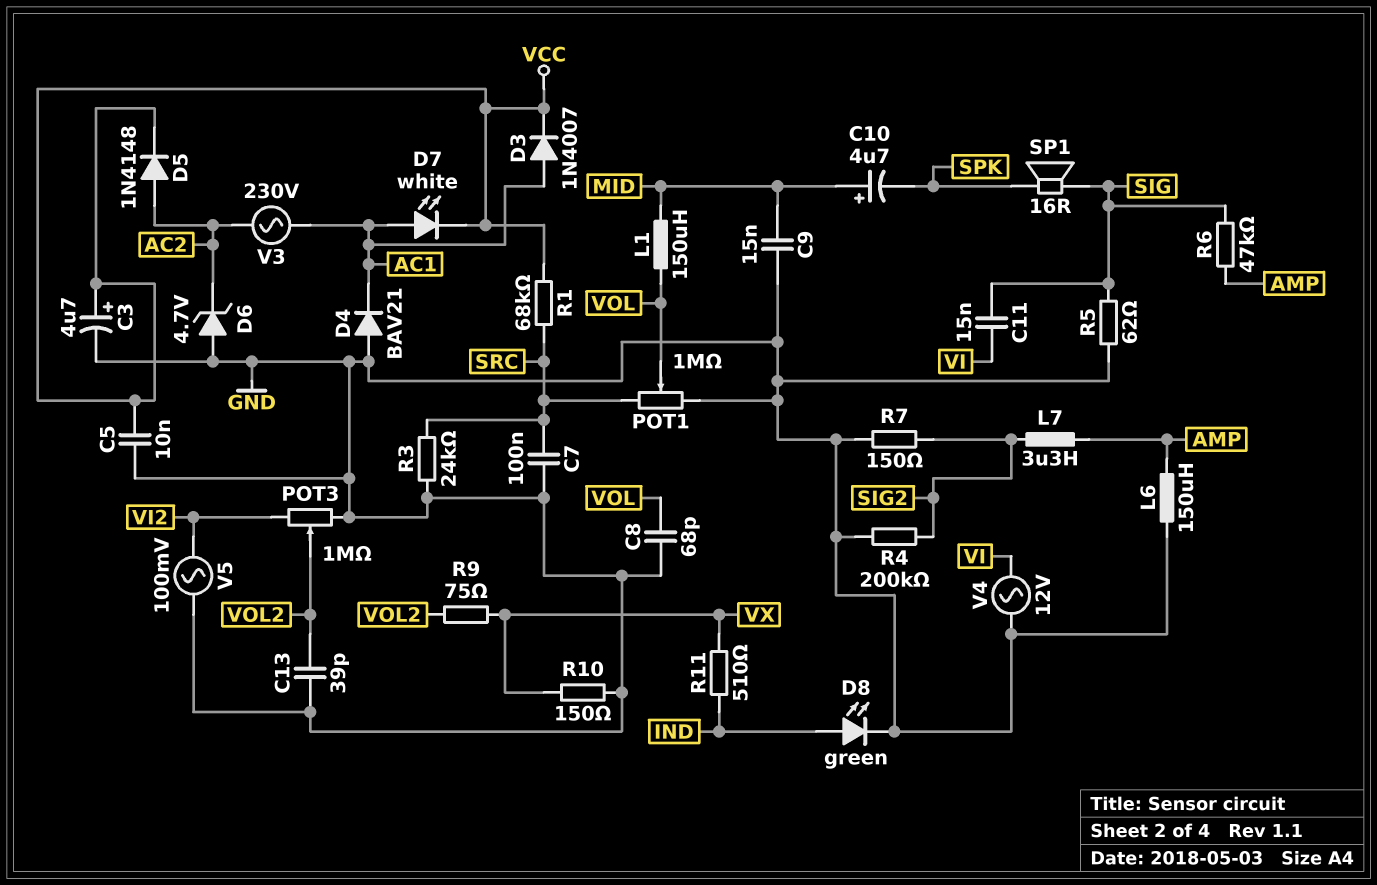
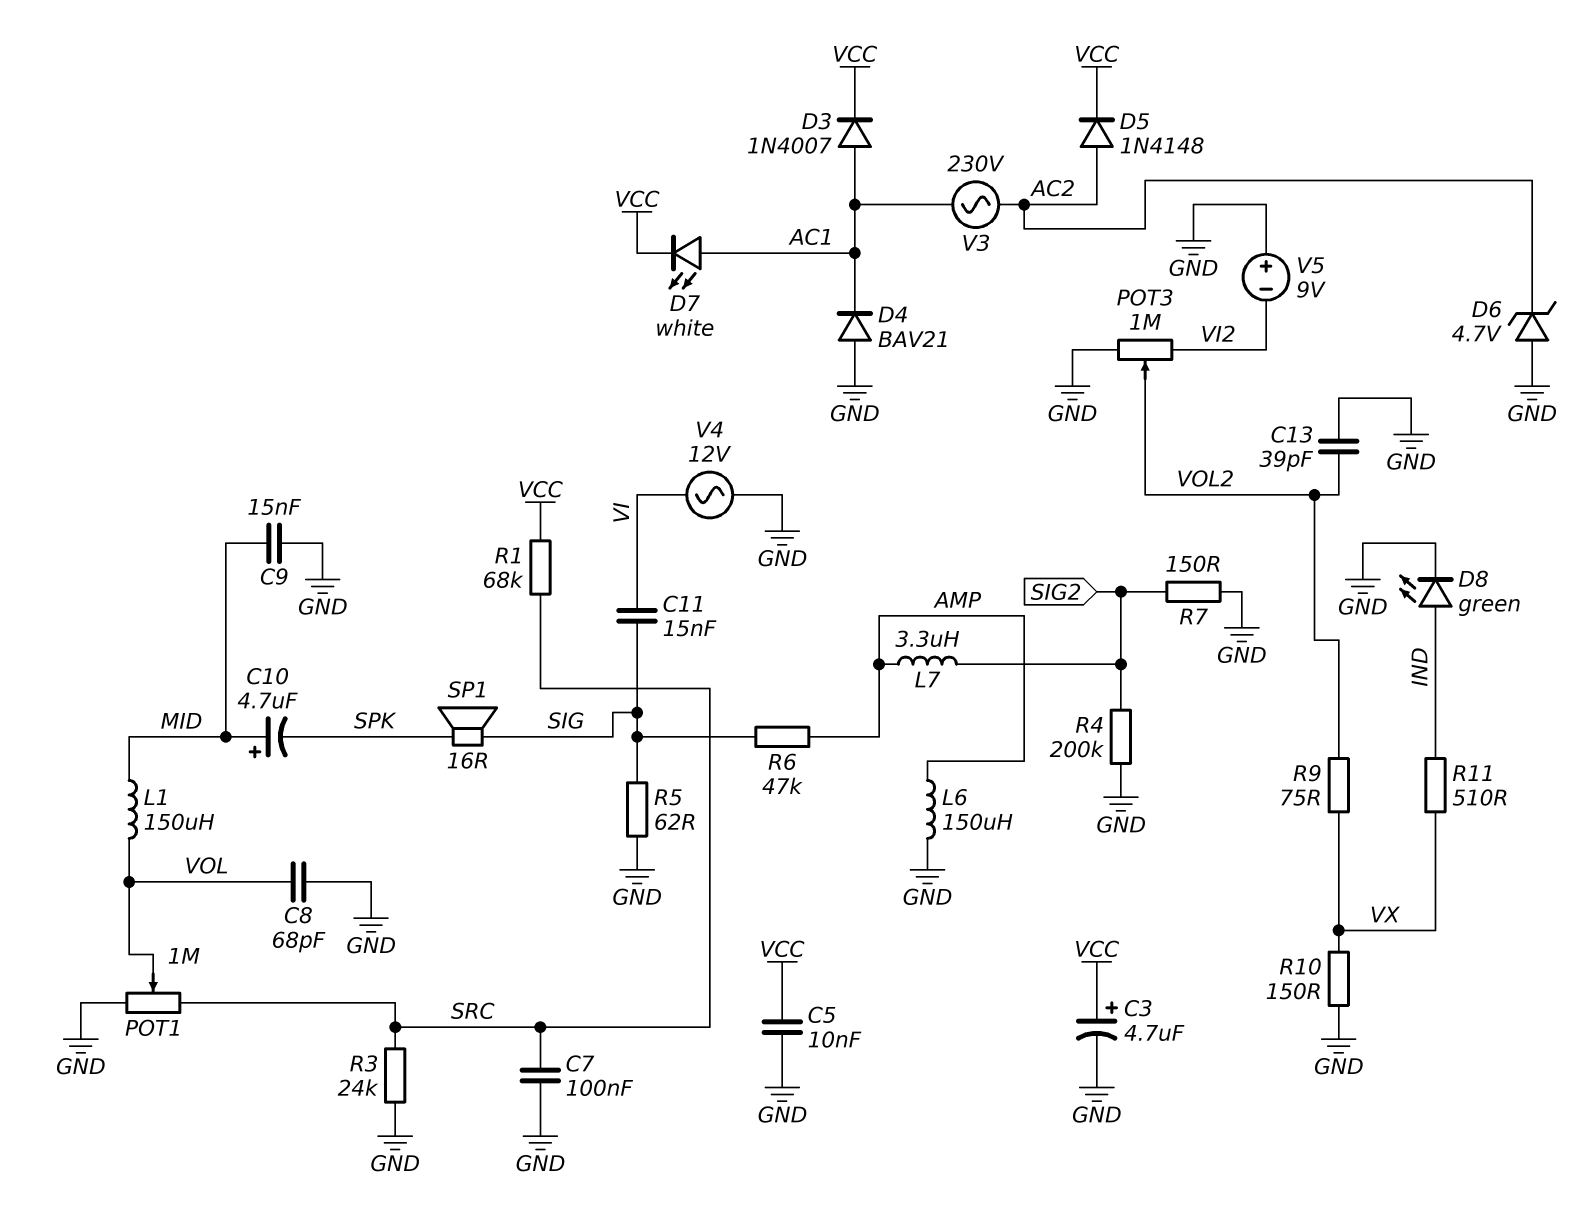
V5: AC 100mV (GND, VI2) -> 9V (plus GND, minus VI2)

